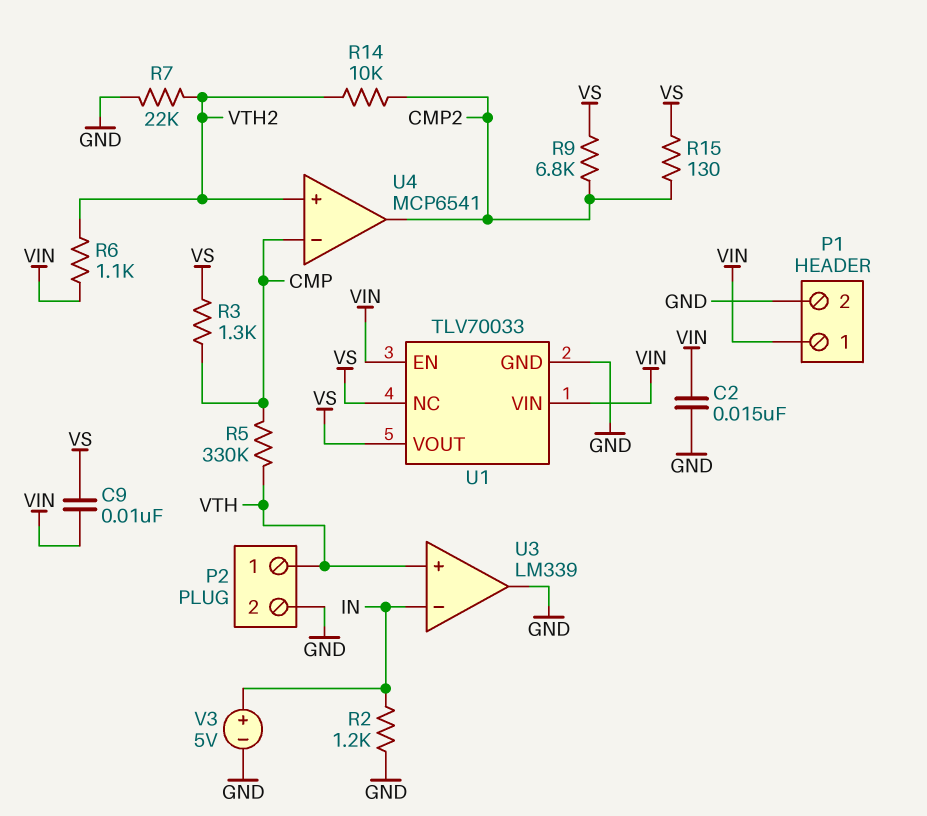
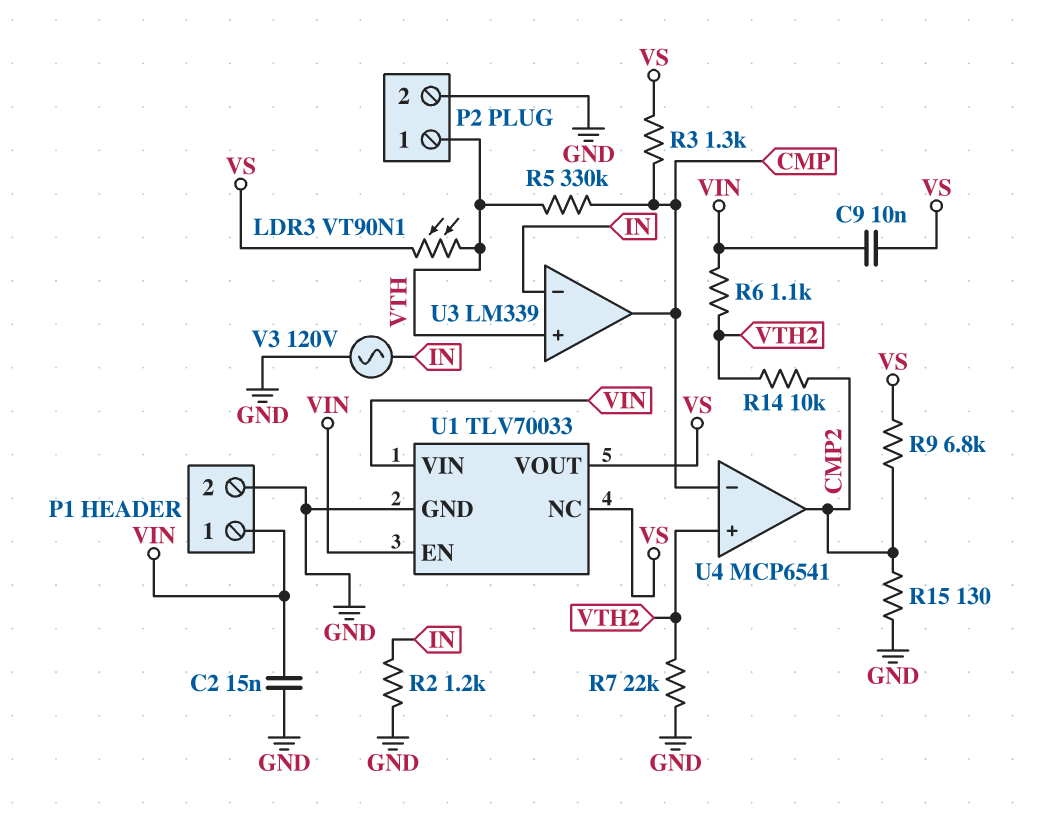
LDR3: none -> VT90N1 (VS, VTH)
R15: 130 (CMP2, VS) -> 130 (CMP2, GND)
U3 pin out: GND -> CMP
V3: 5V (plus IN, minus GND) -> AC 120V (GND, IN)

